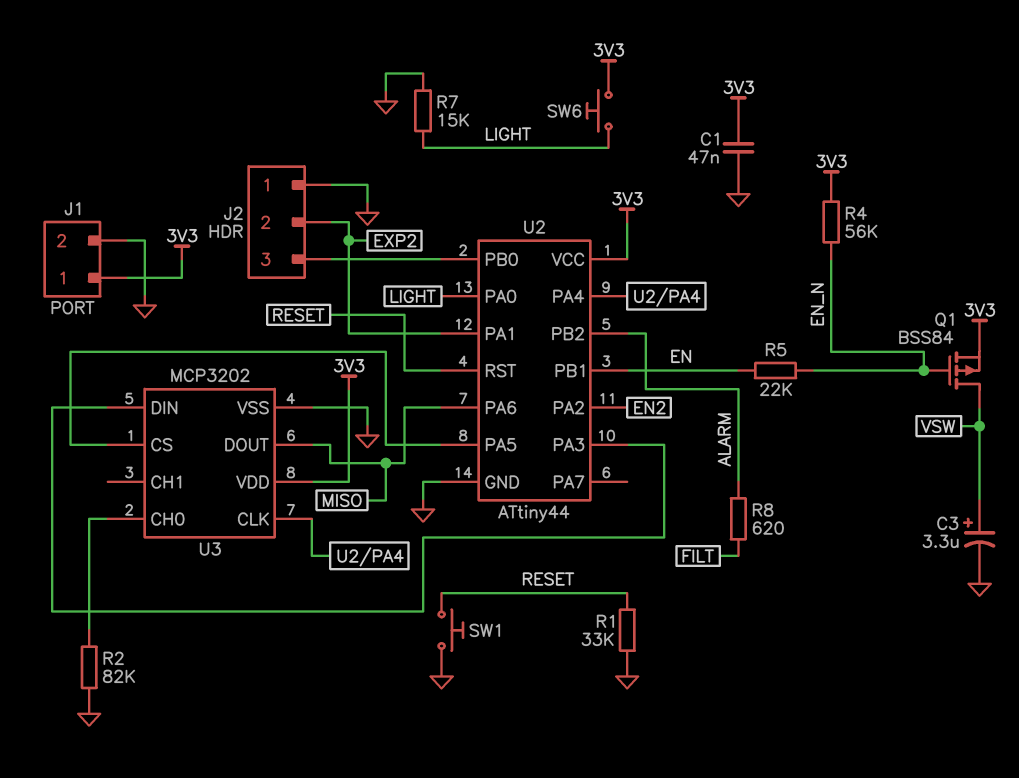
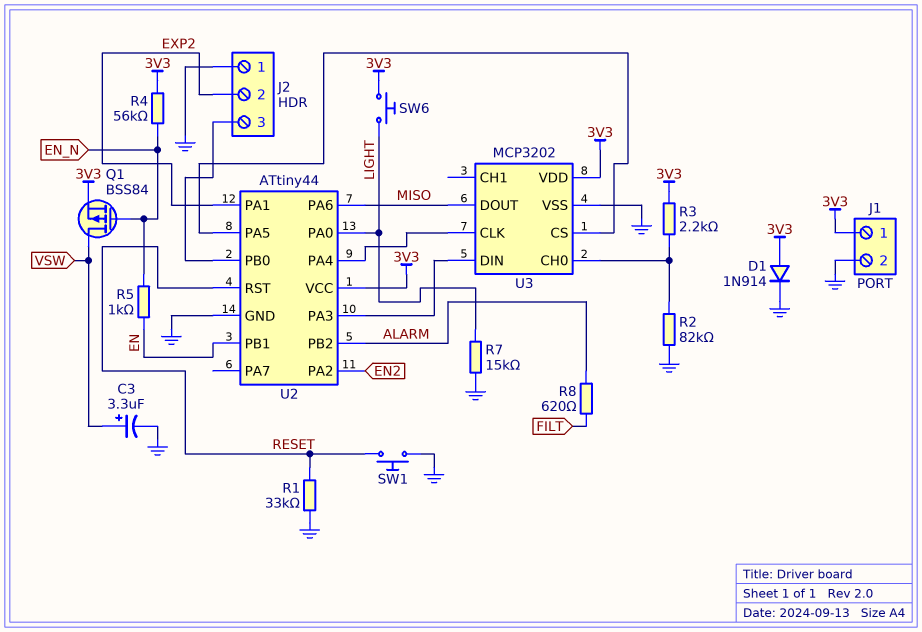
C1: 47nF (3V3, GND) -> none
D1: none -> diode 1N914 (A 3V3, K GND)
R3: none -> 2.2k (3V3, U3/CH0)
R5: 22k (EN, EN_N) -> 1k (EN, EN_N)

